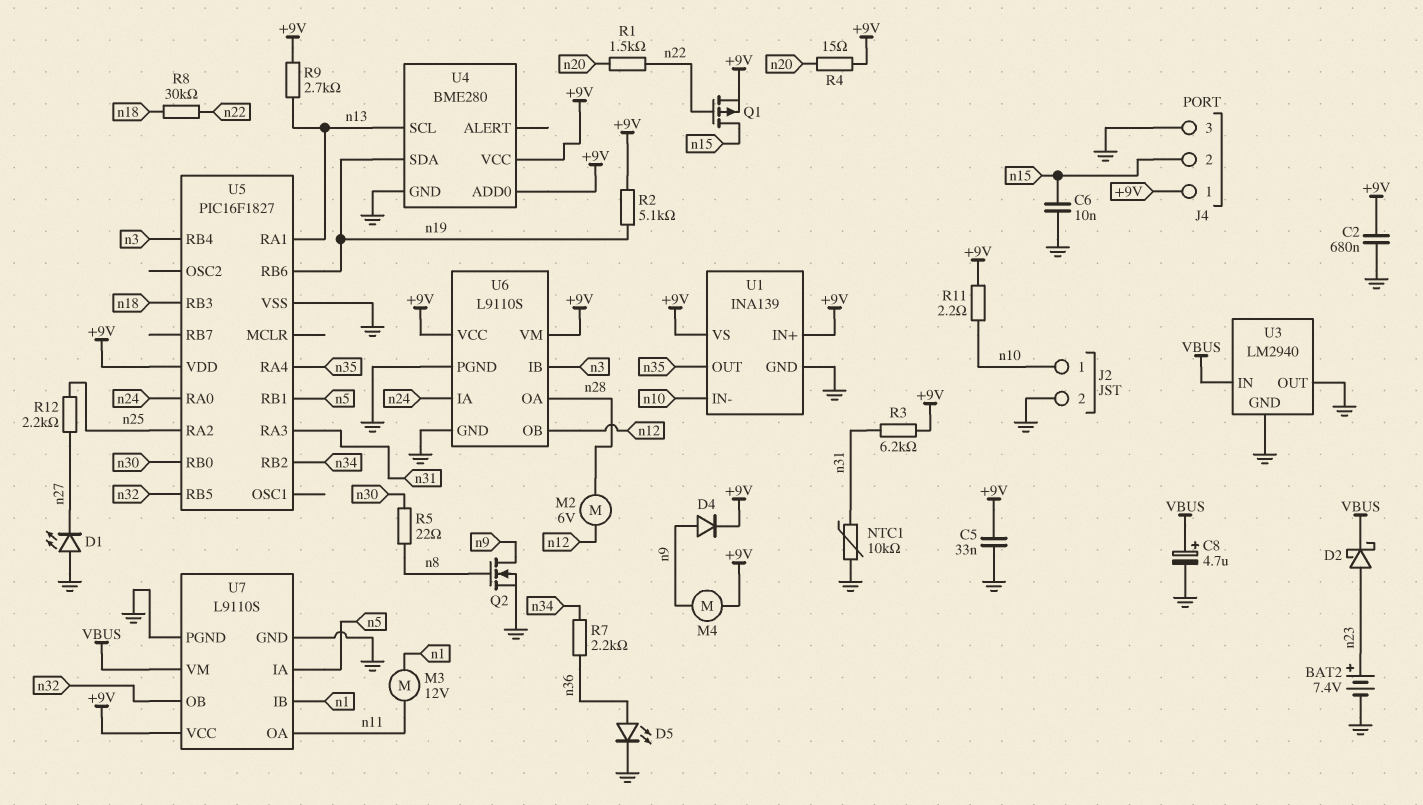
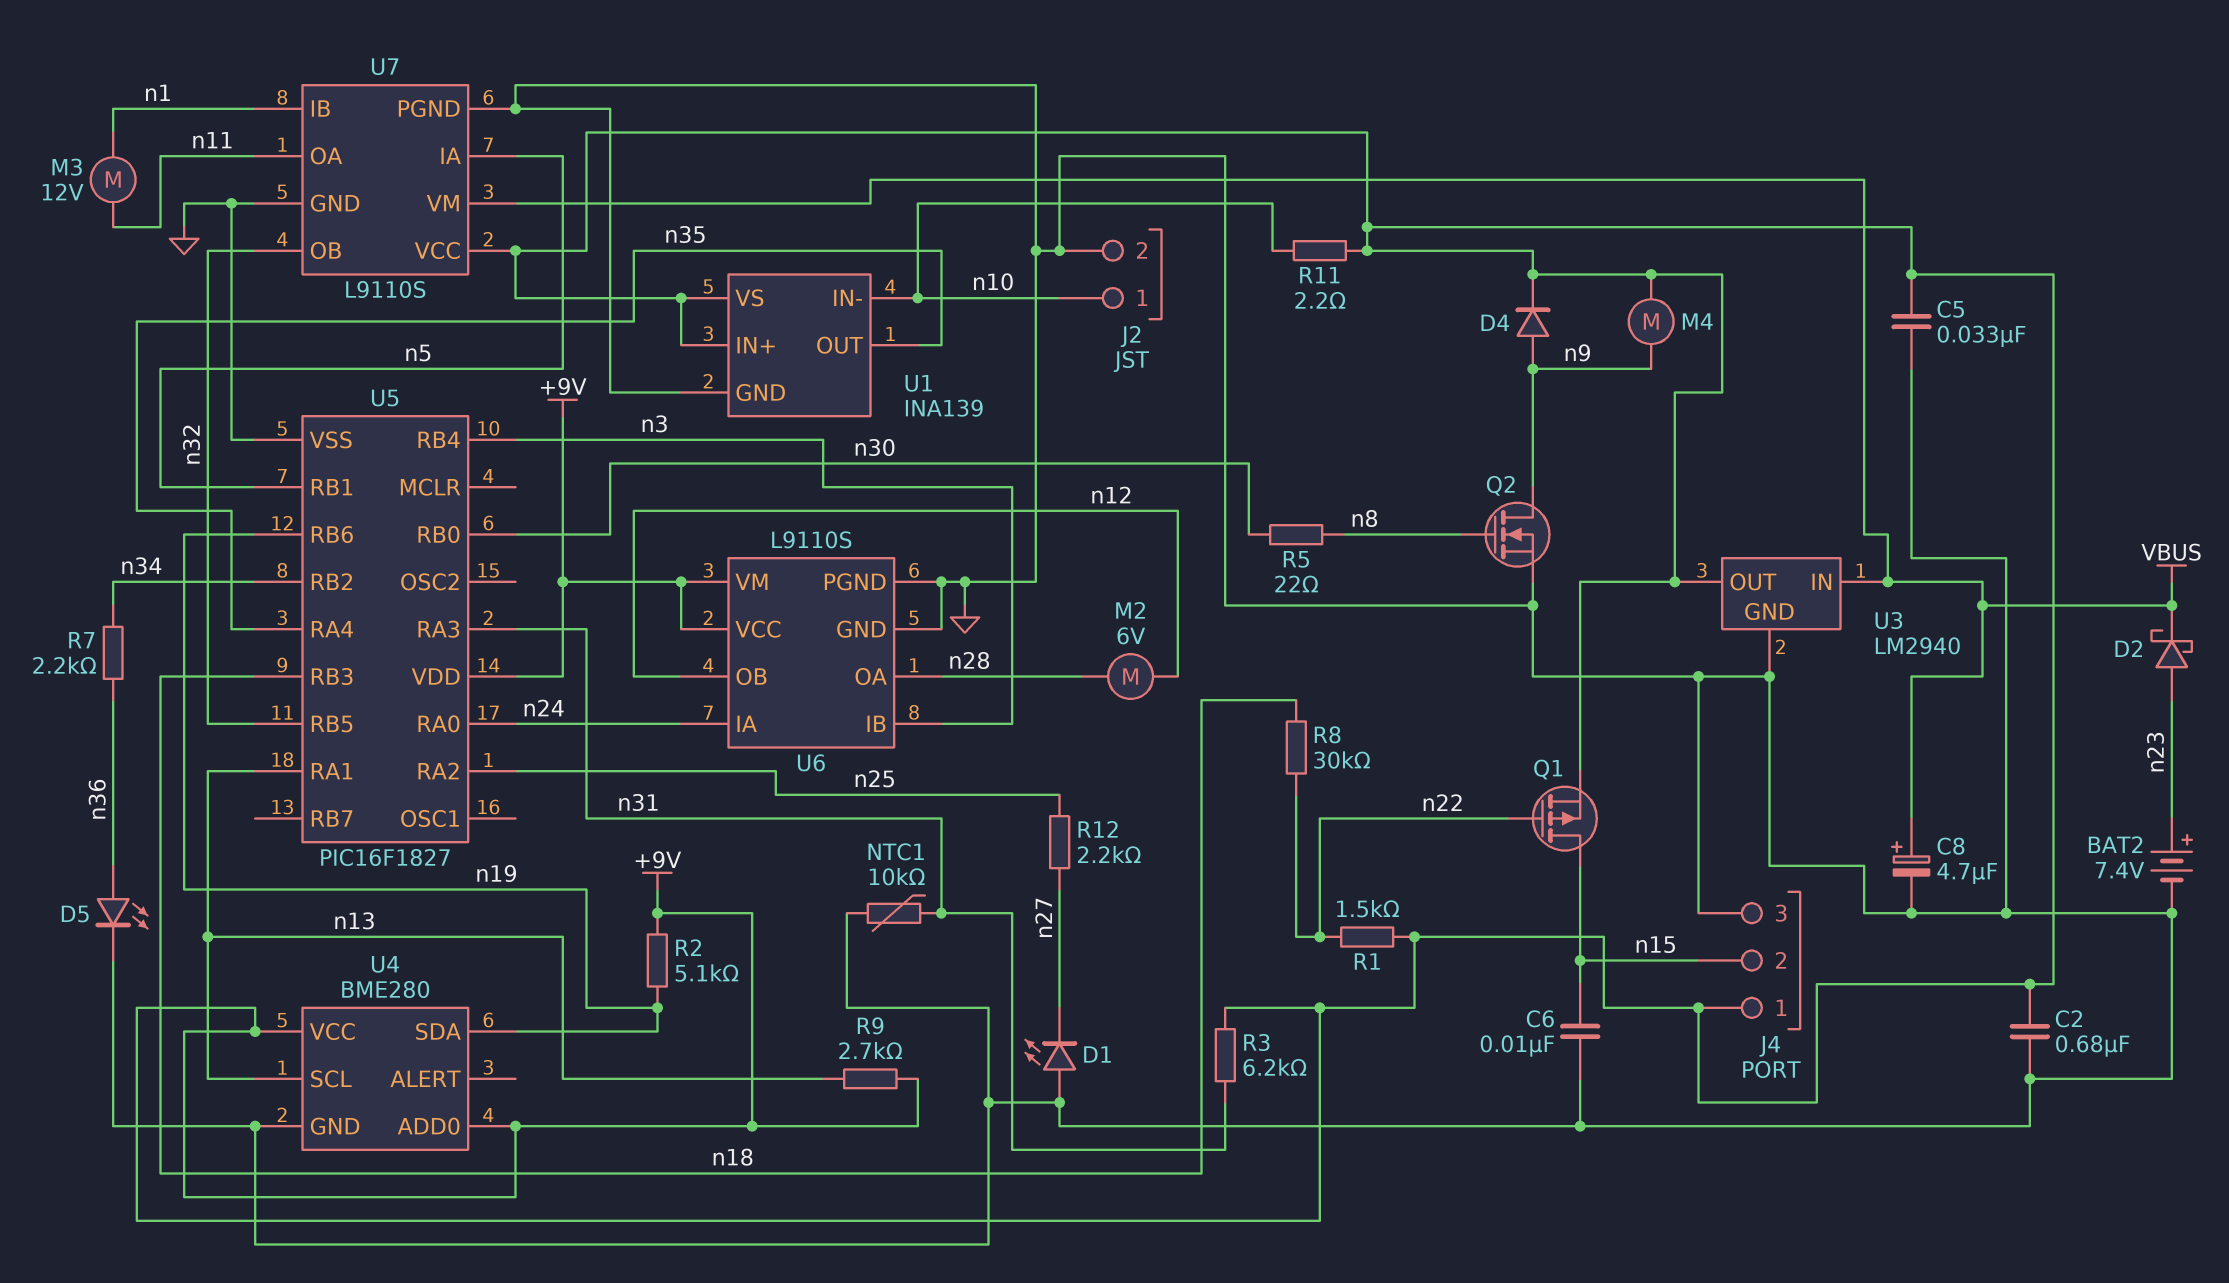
R1: 1.5k (n20, n22) -> 1.5k (+9V, n22)
R4: 15 (+9V, n20) -> none
U3 pin OUT: GND -> +9V

